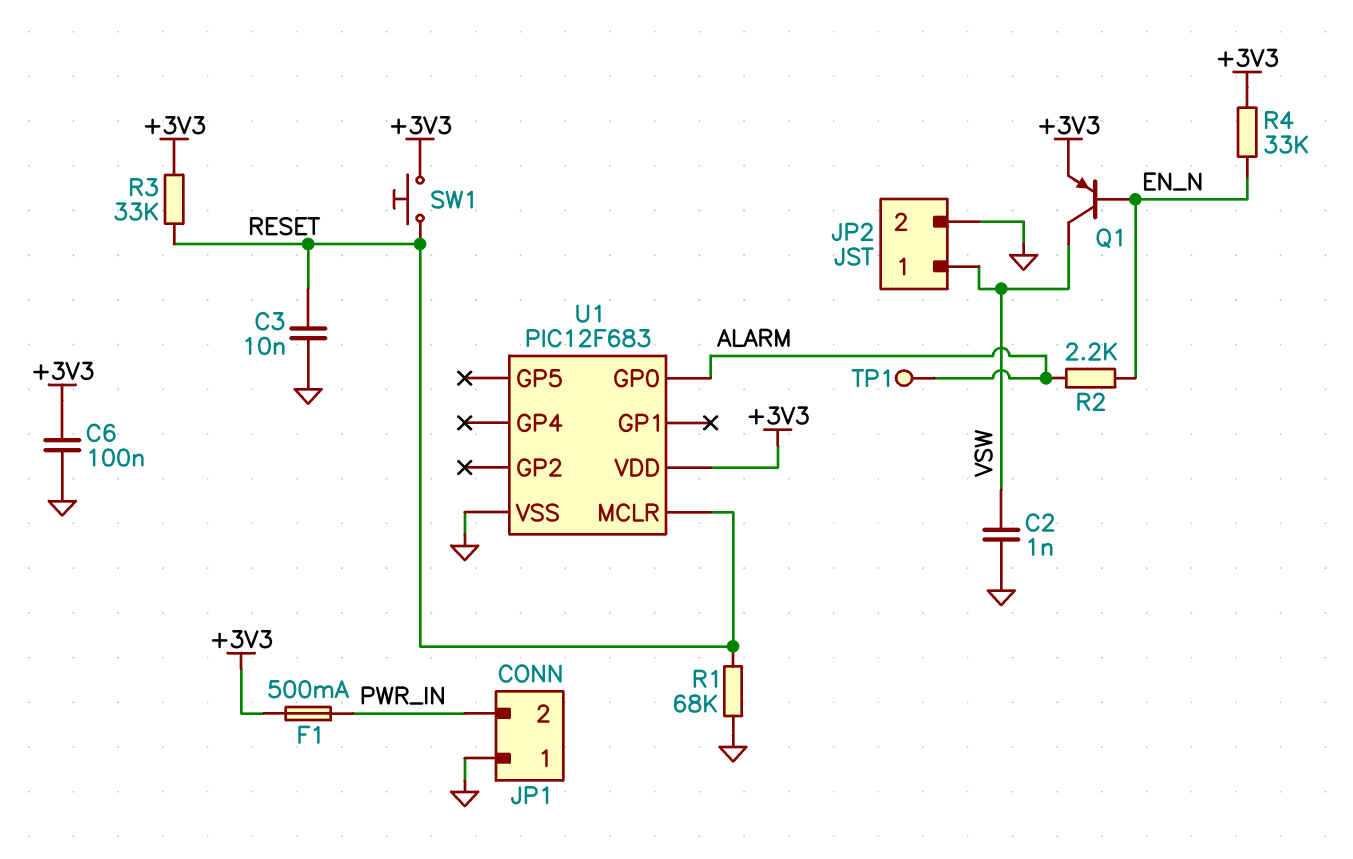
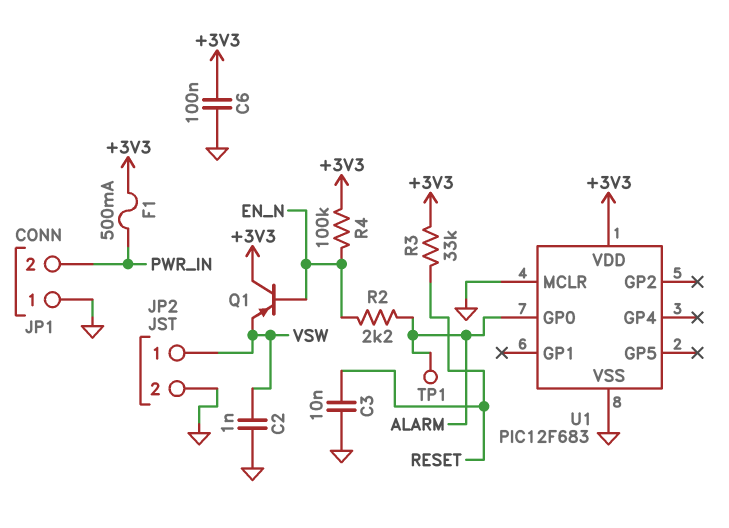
Q1: PNP (B EN_N, C VSW, E +3V3) -> PNP (B EN_N, C +3V3, E VSW)
R1: 68k (GND, RESET) -> none
R4: 33k (+3V3, EN_N) -> 100k (+3V3, EN_N)
SW1: button (+3V3, RESET) -> none
U1 pin MCLR: RESET -> GND

